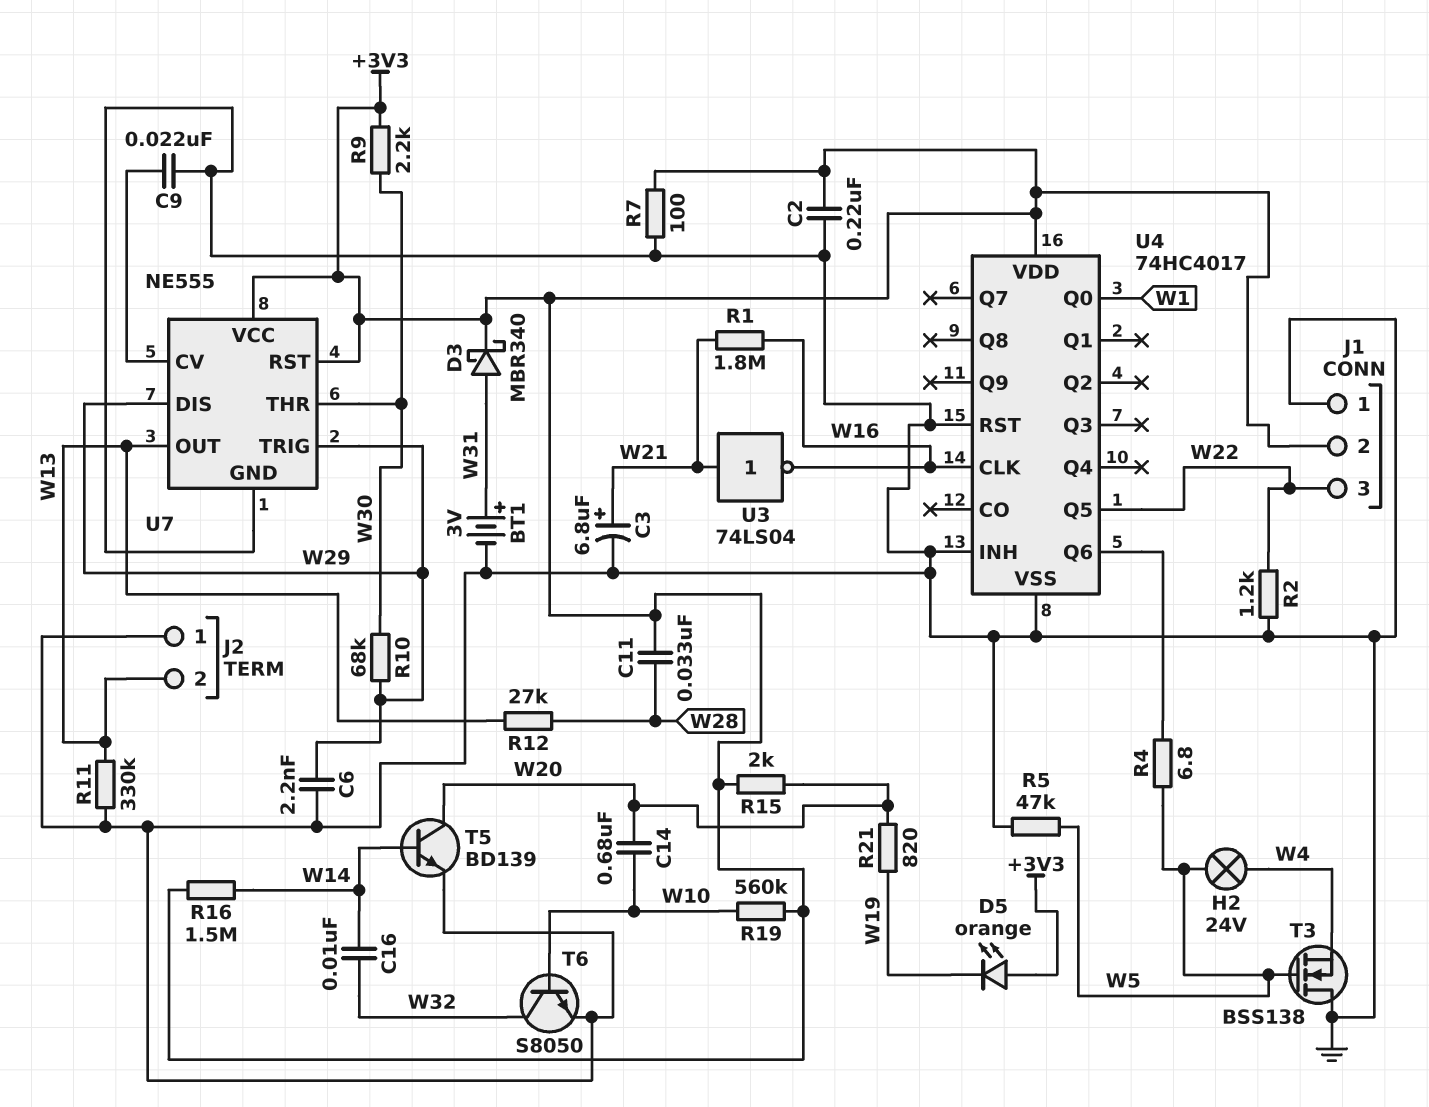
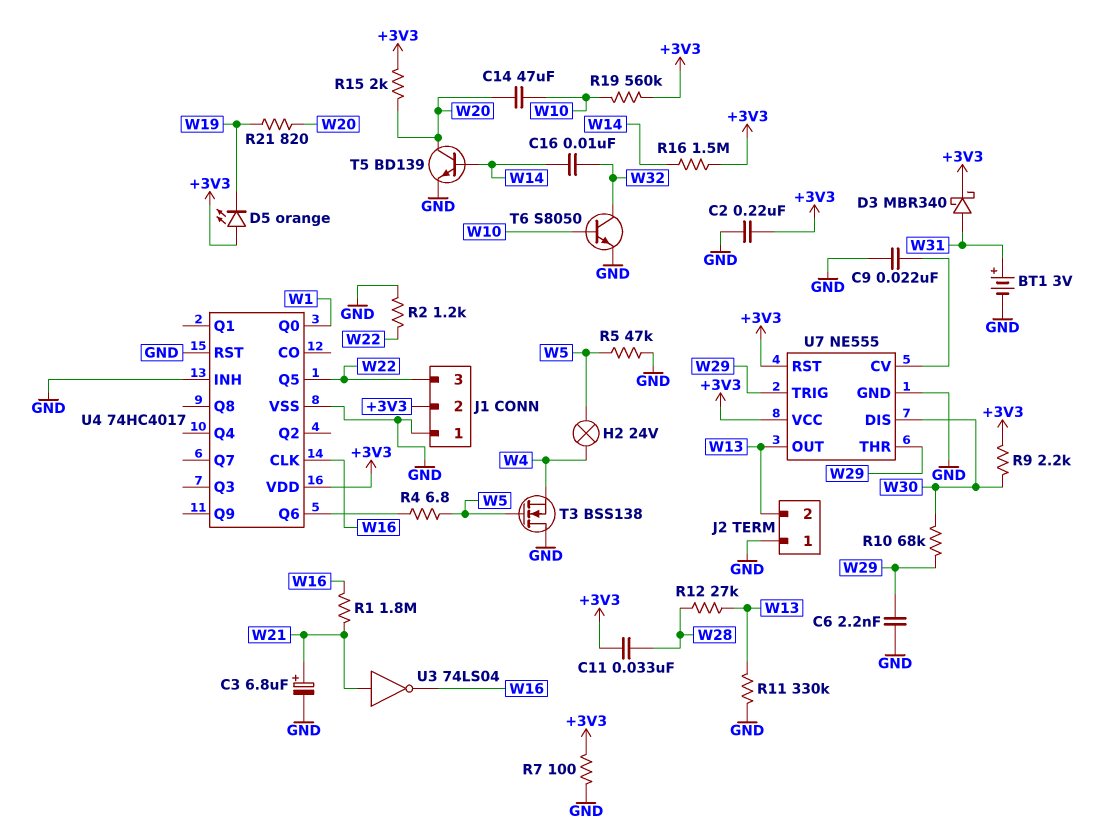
C14: 680nF (W10, W20) -> 47uF (W10, W20)
U7 pin DIS: W29 -> W30
U7 pin THR: W30 -> W29

